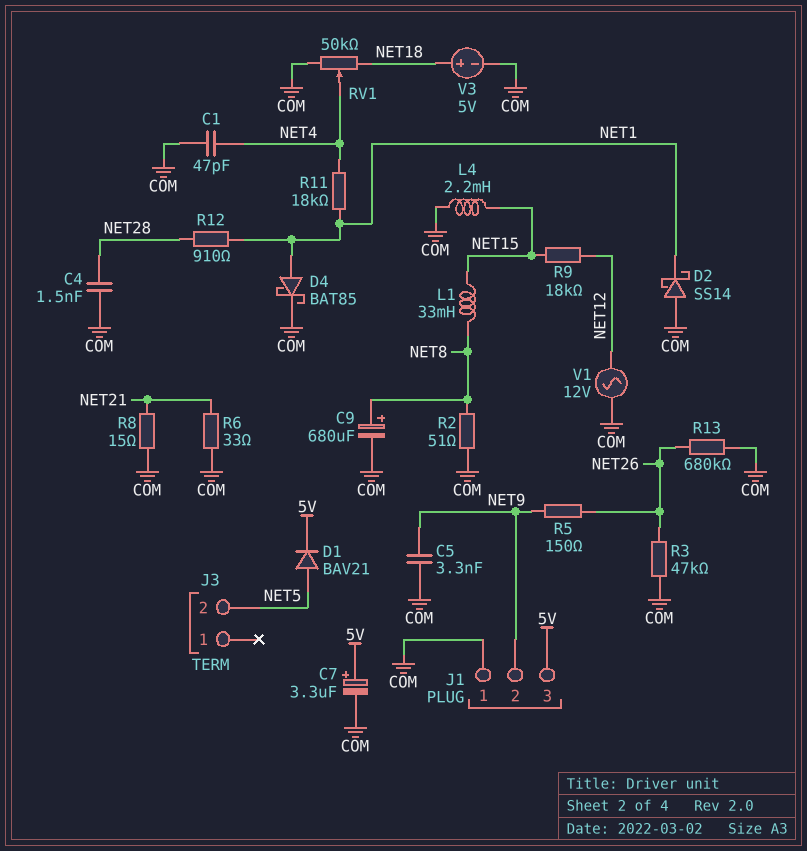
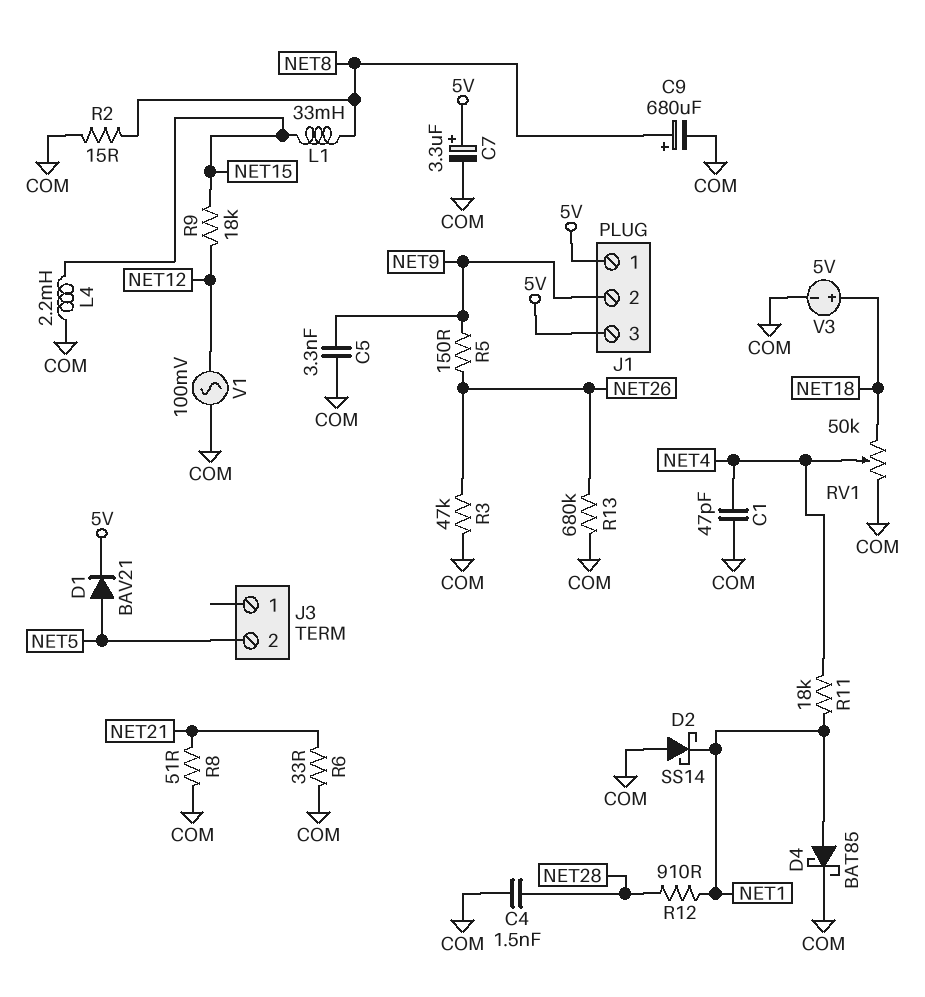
J1 pin 1: COM -> 5V
R2: 51 (COM, NET8) -> 15 (COM, NET8)
R8: 15 (COM, NET21) -> 51 (COM, NET21)
V1: AC 12V (COM, NET12) -> AC 100mV (COM, NET12)

